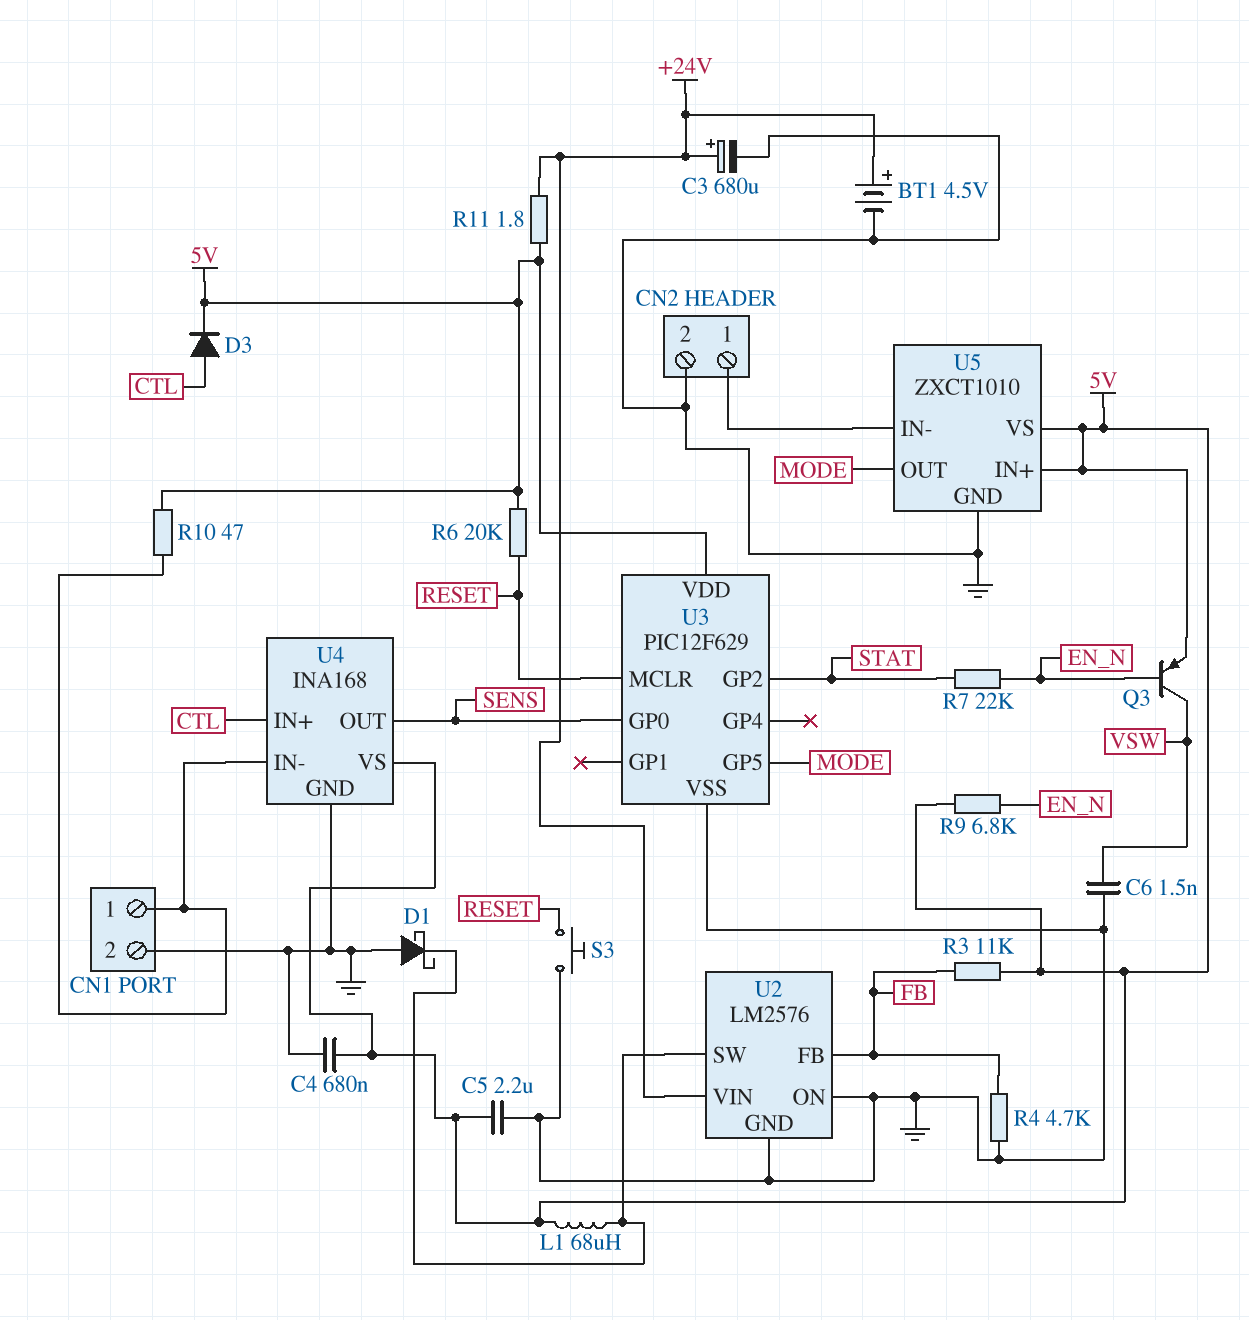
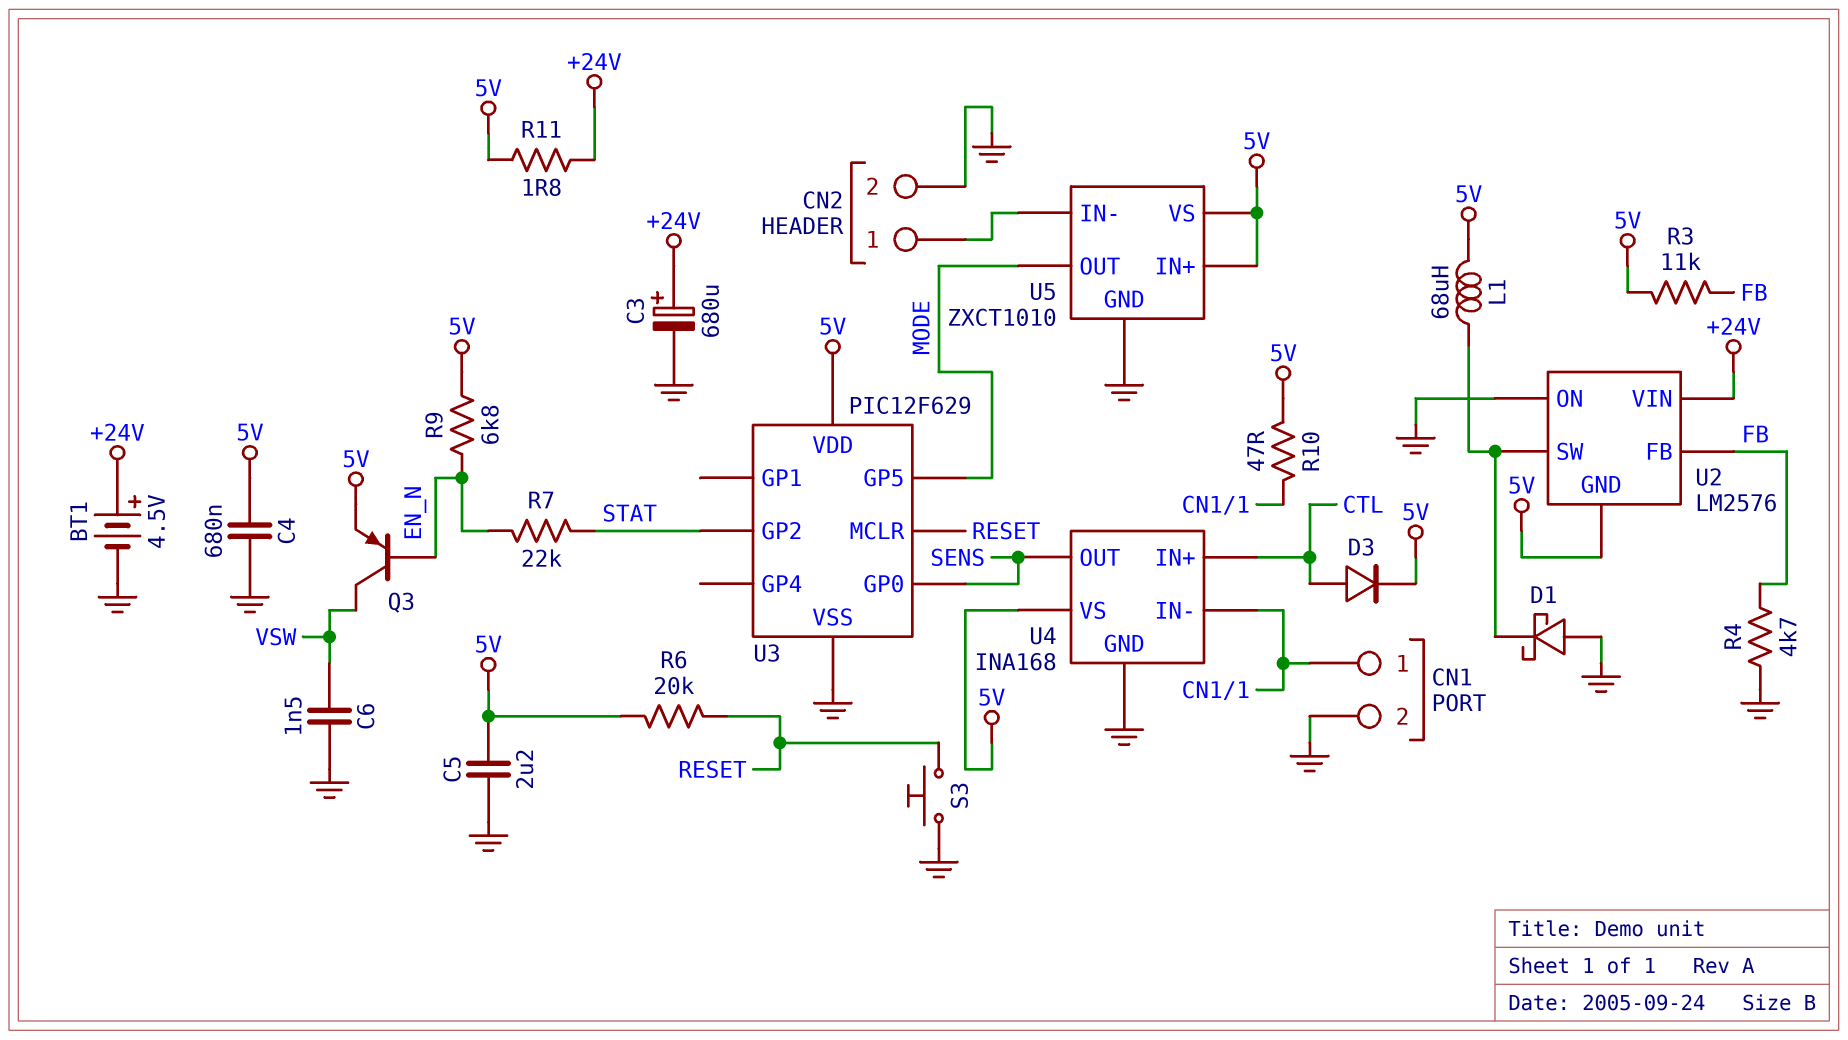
U2 pin GND: GND -> 5V

